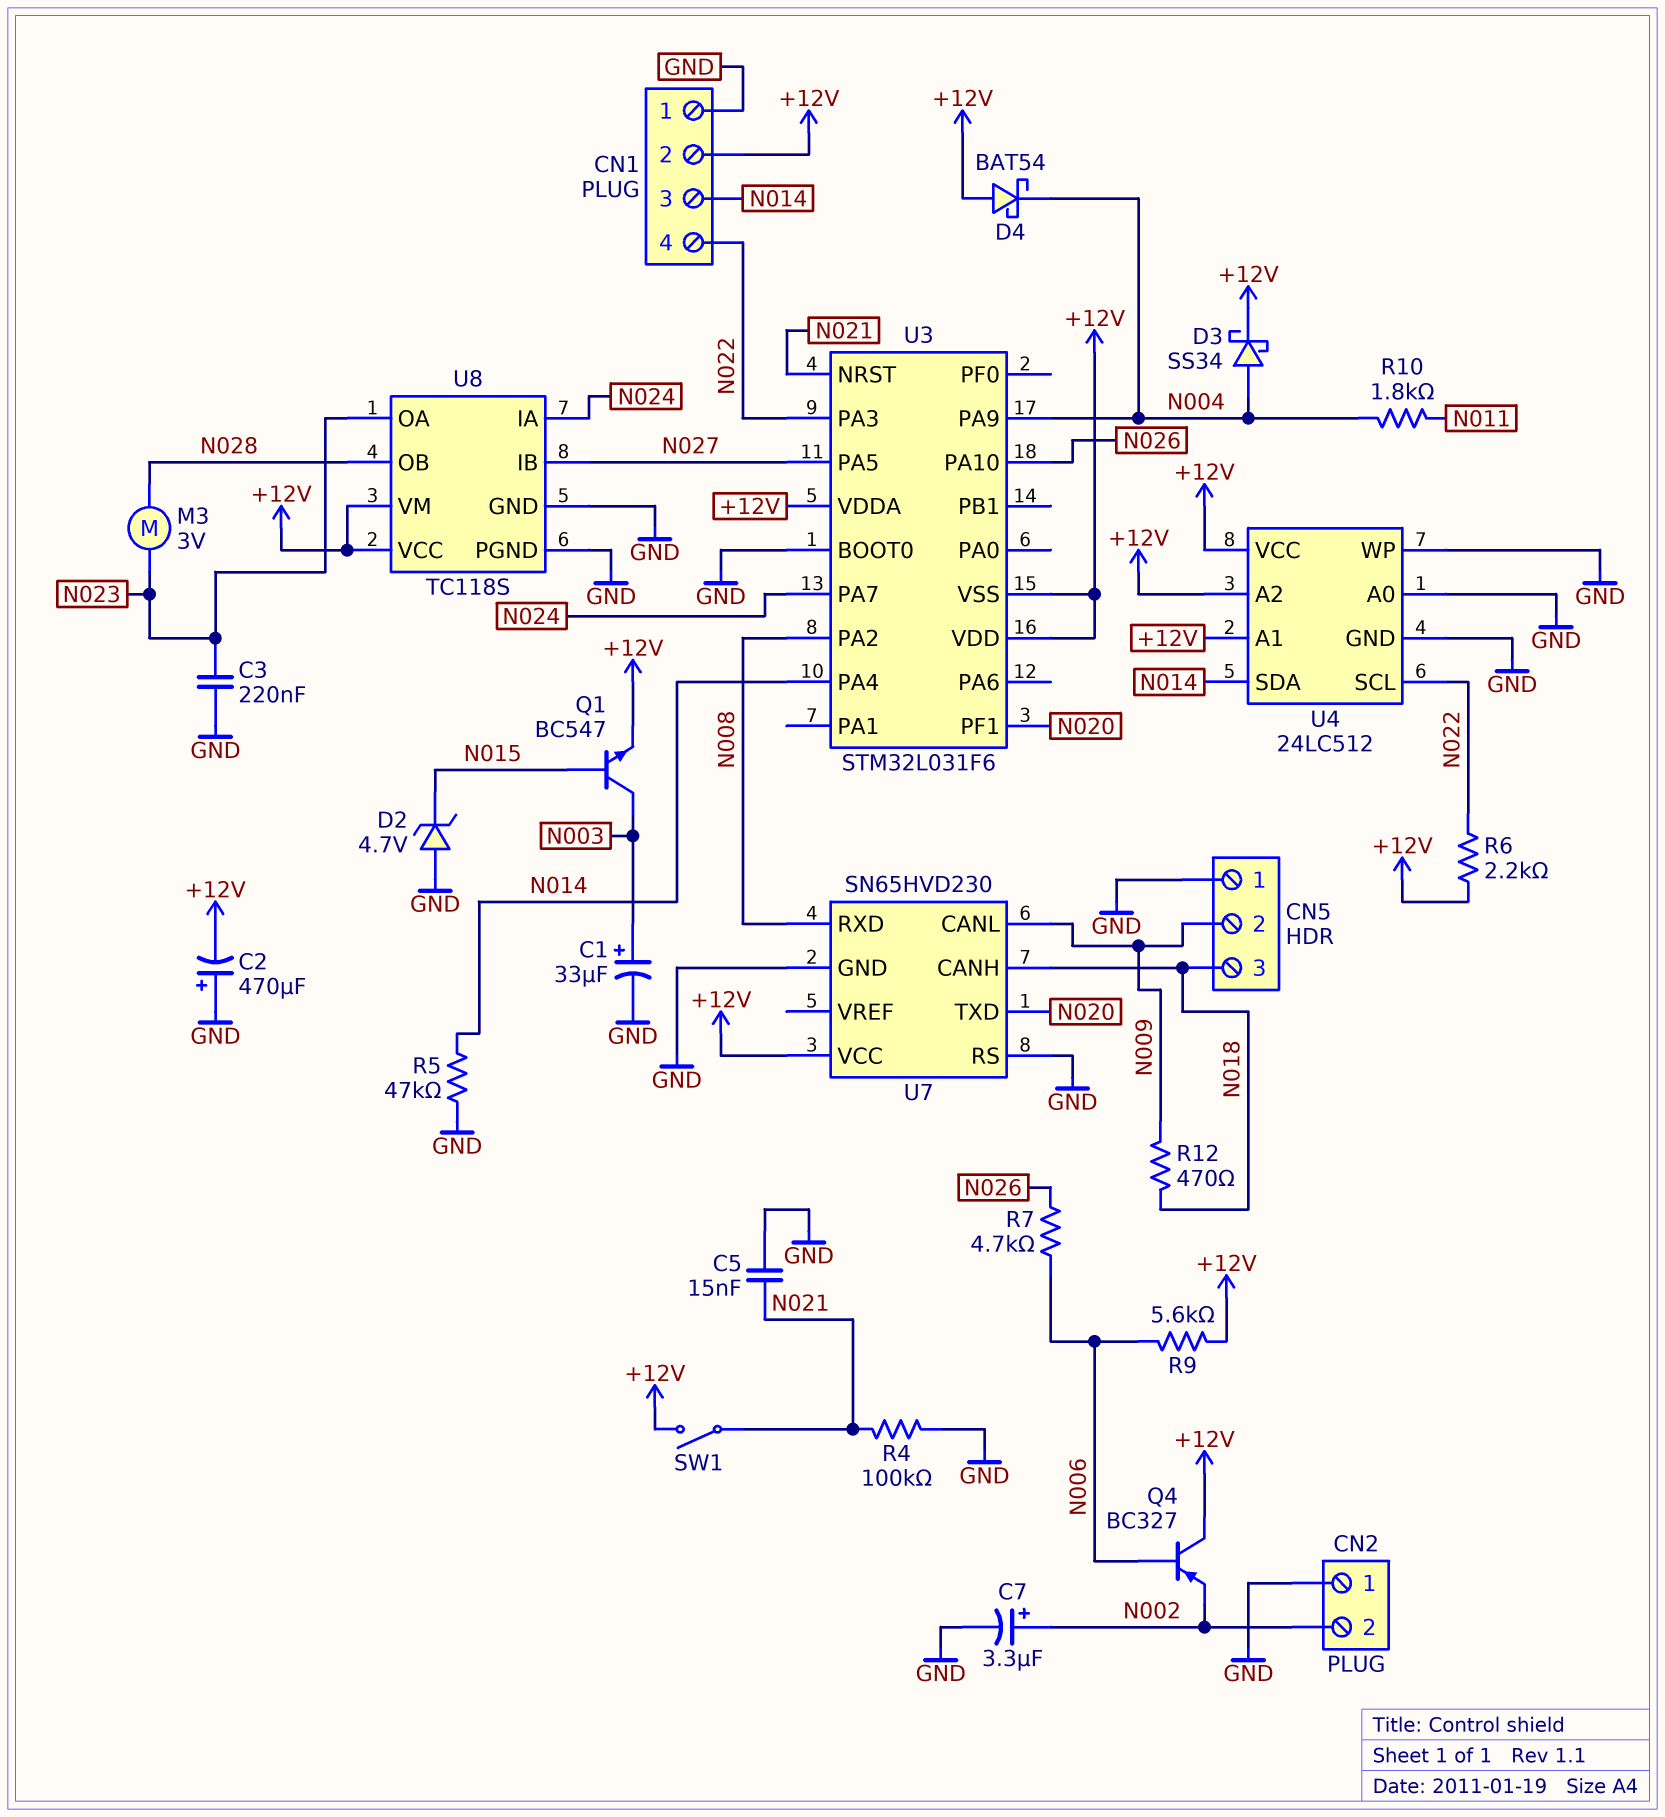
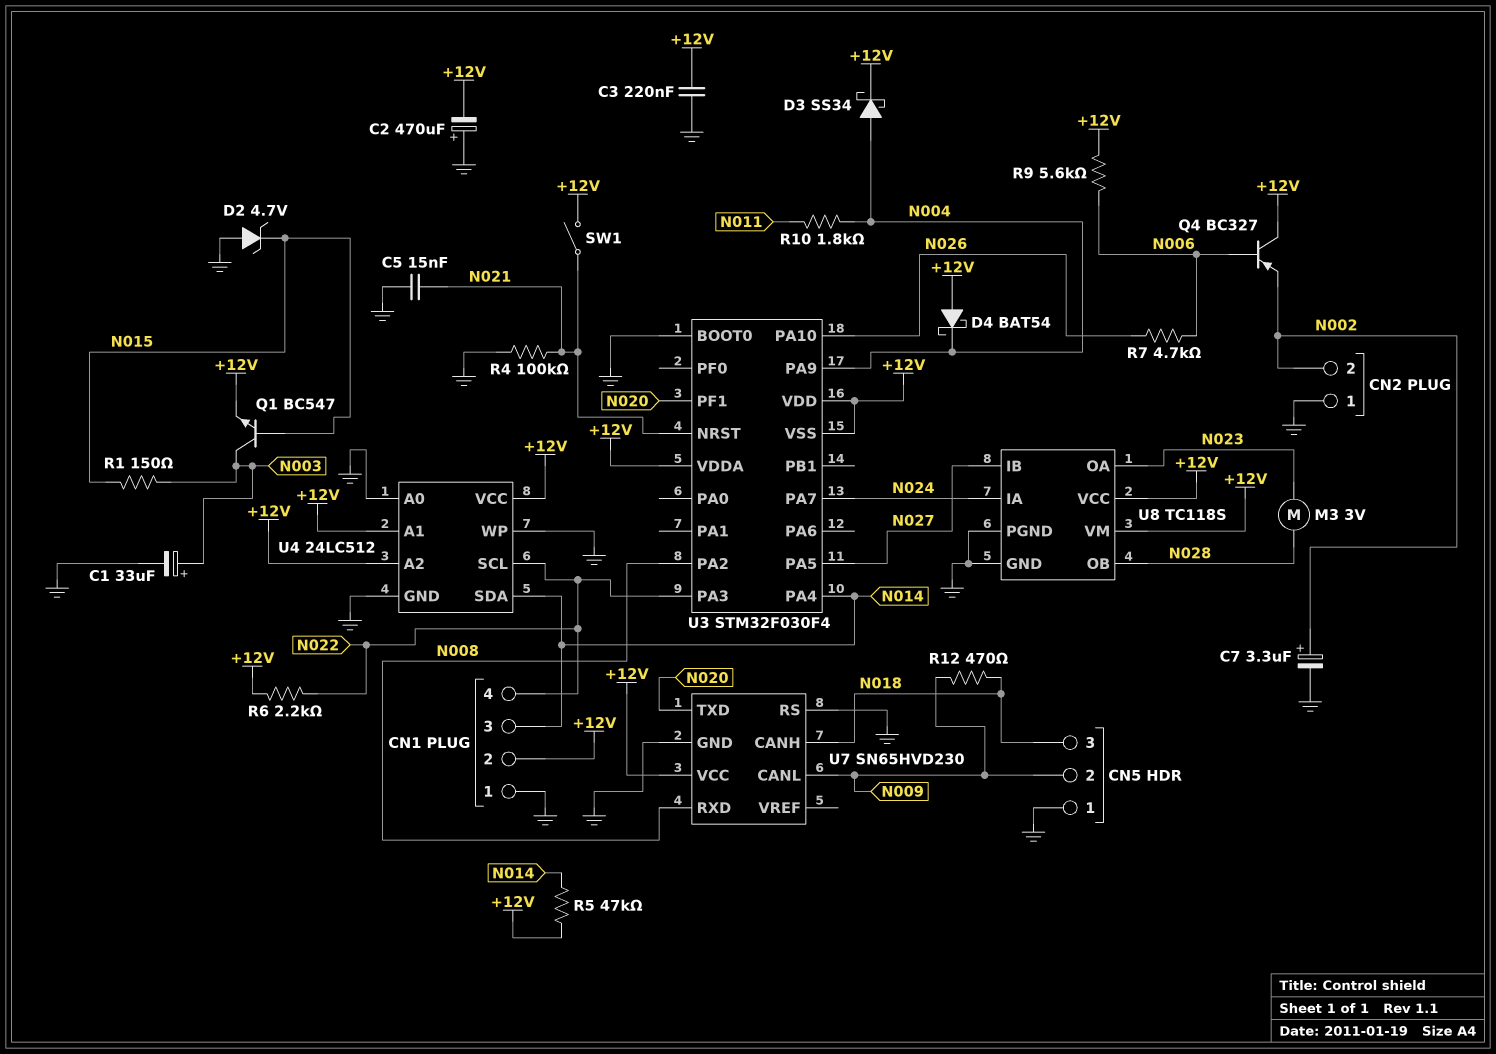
C3: 220nF (GND, N023) -> 220nF (+12V, GND)
R1: none -> 150 (N003, N015)
R5: 47k (GND, N014) -> 47k (+12V, N014)
U3: STM32L031F6 -> STM32F030F4

